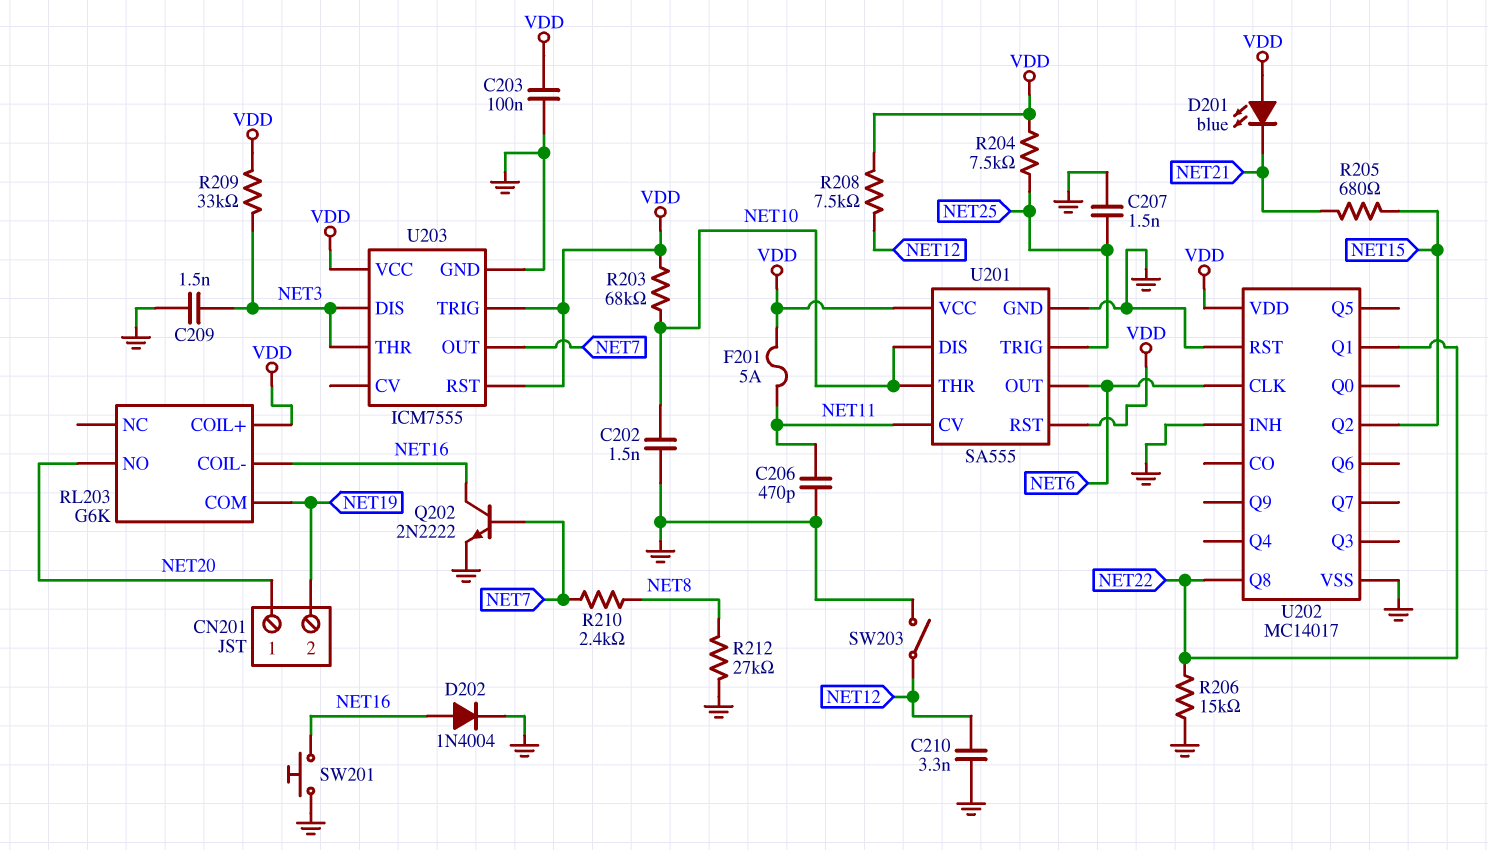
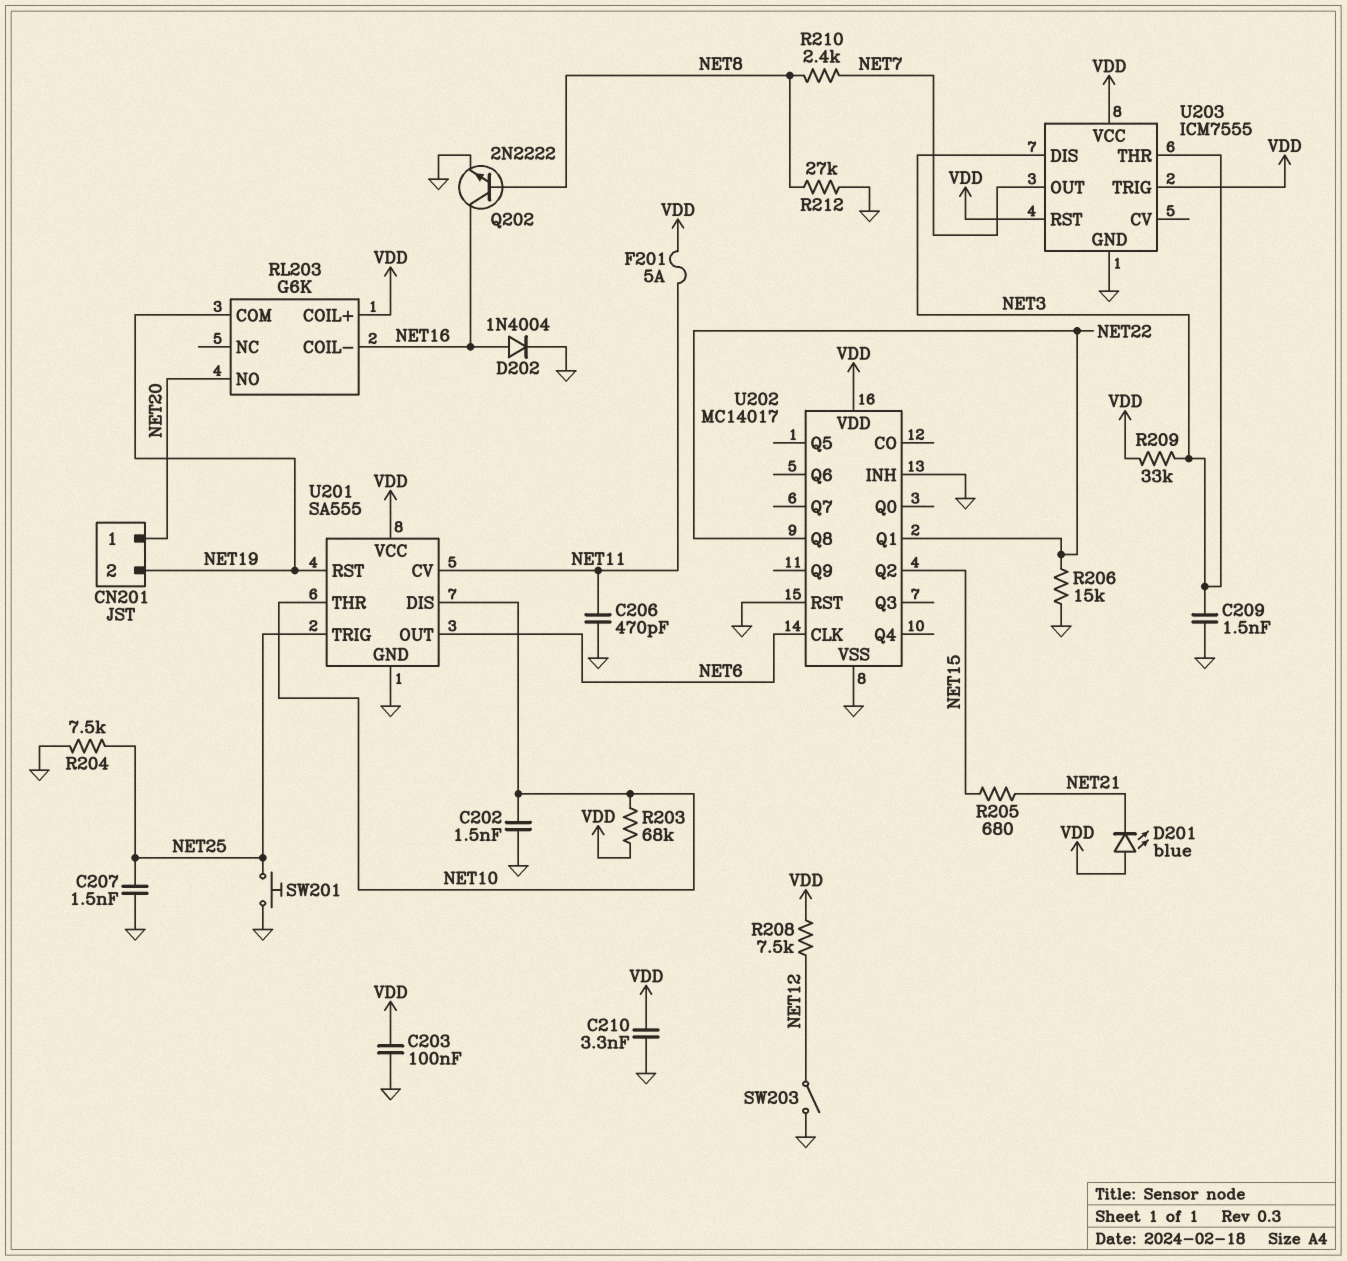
C210: 3.3nF (GND, NET12) -> 3.3nF (GND, VDD)
Q202: NPN 2N2222 (B NET7, C NET16, E GND) -> NPN 2N2222 (B NET8, C NET16, E GND)
R204: 7.5k (NET25, VDD) -> 7.5k (GND, NET25)
SW201: button (GND, NET16) -> button (GND, NET25)
U201 pin RST: VDD -> NET19

